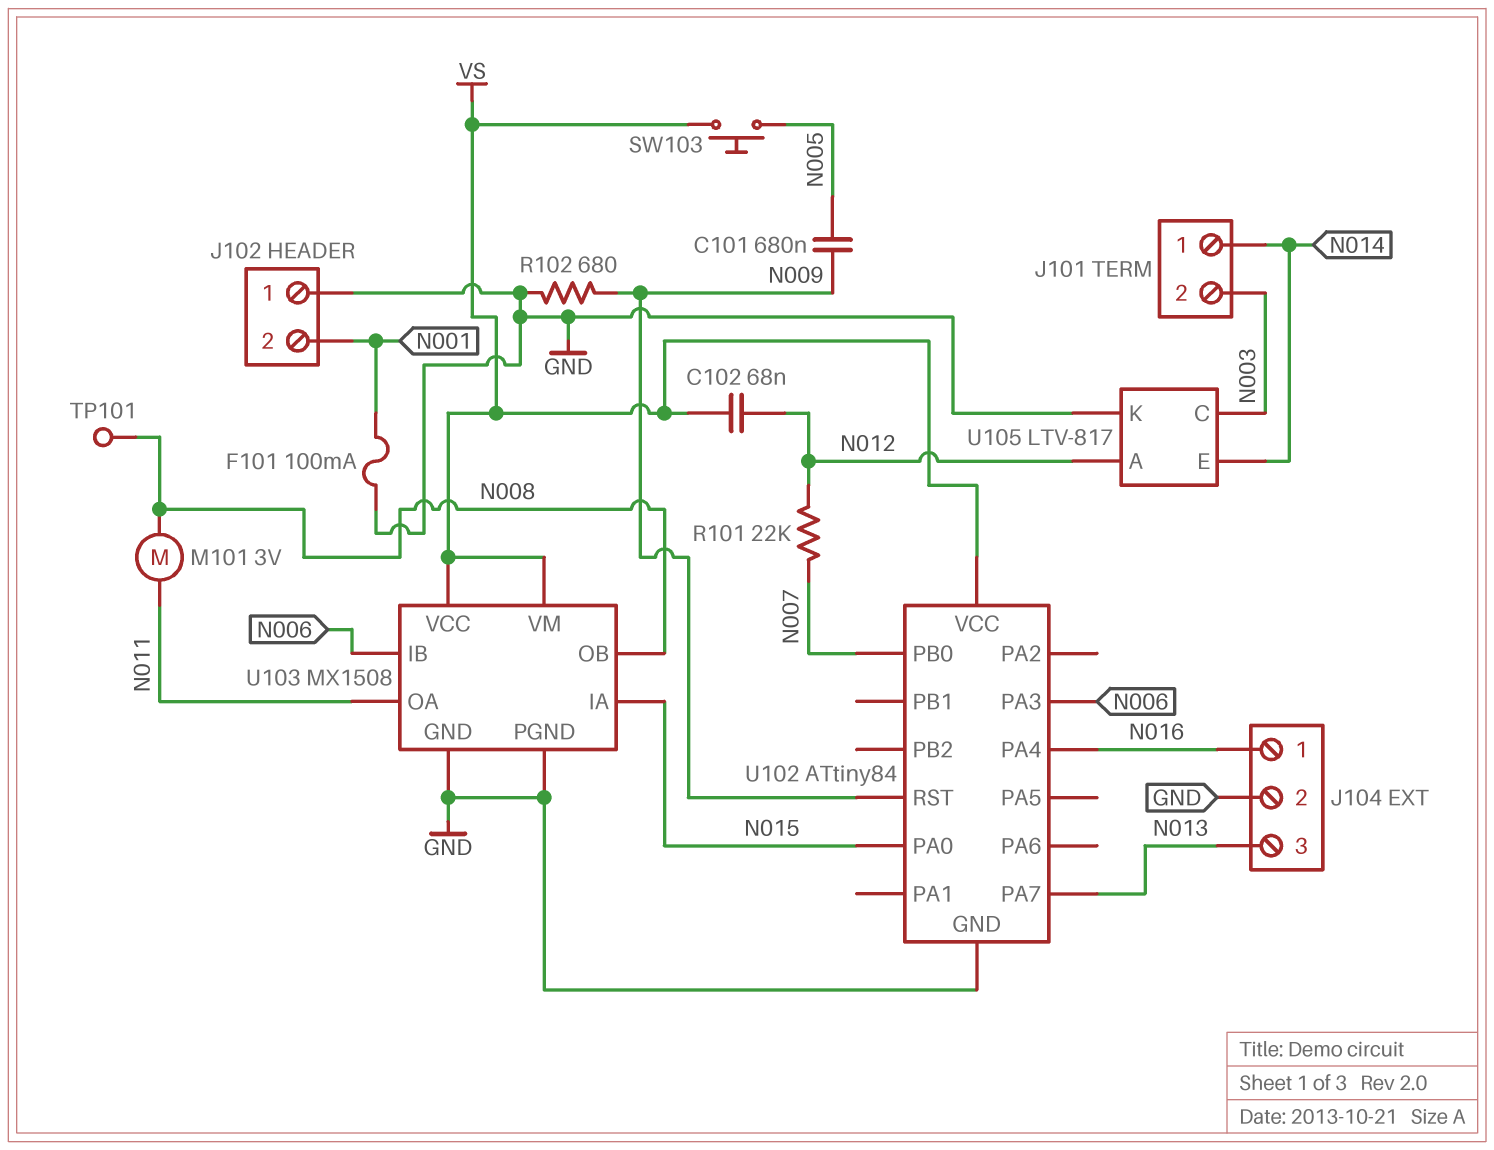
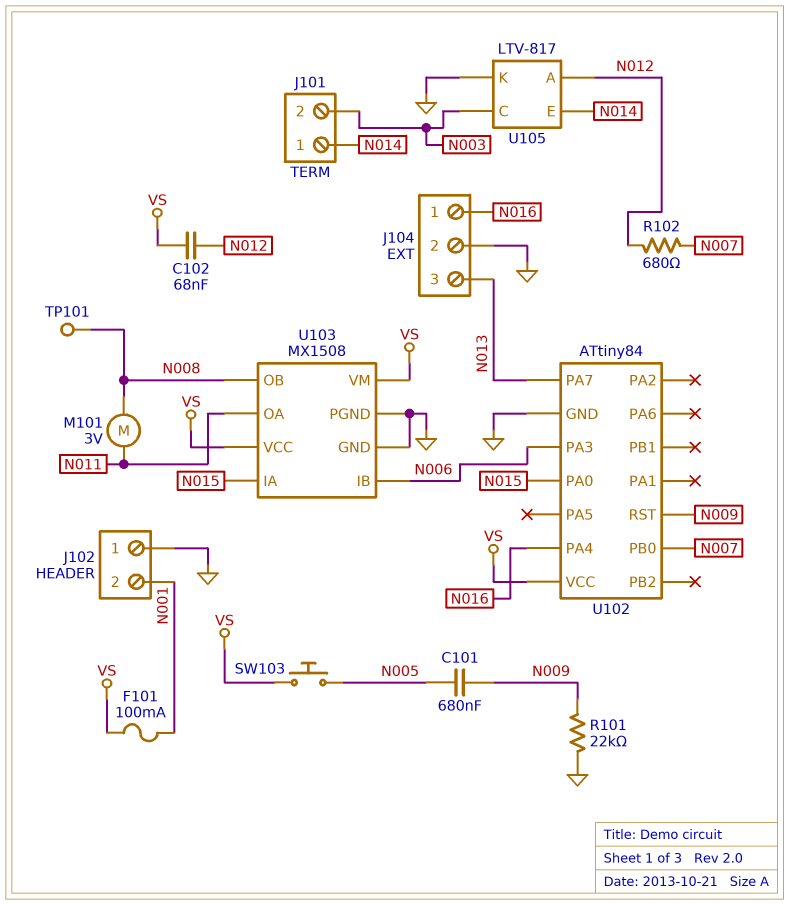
F101: 100mA (GND, N001) -> 100mA (N001, VS)
R101: 22k (N007, N012) -> 22k (GND, N009)
R102: 680 (GND, N009) -> 680 (N007, N012)

